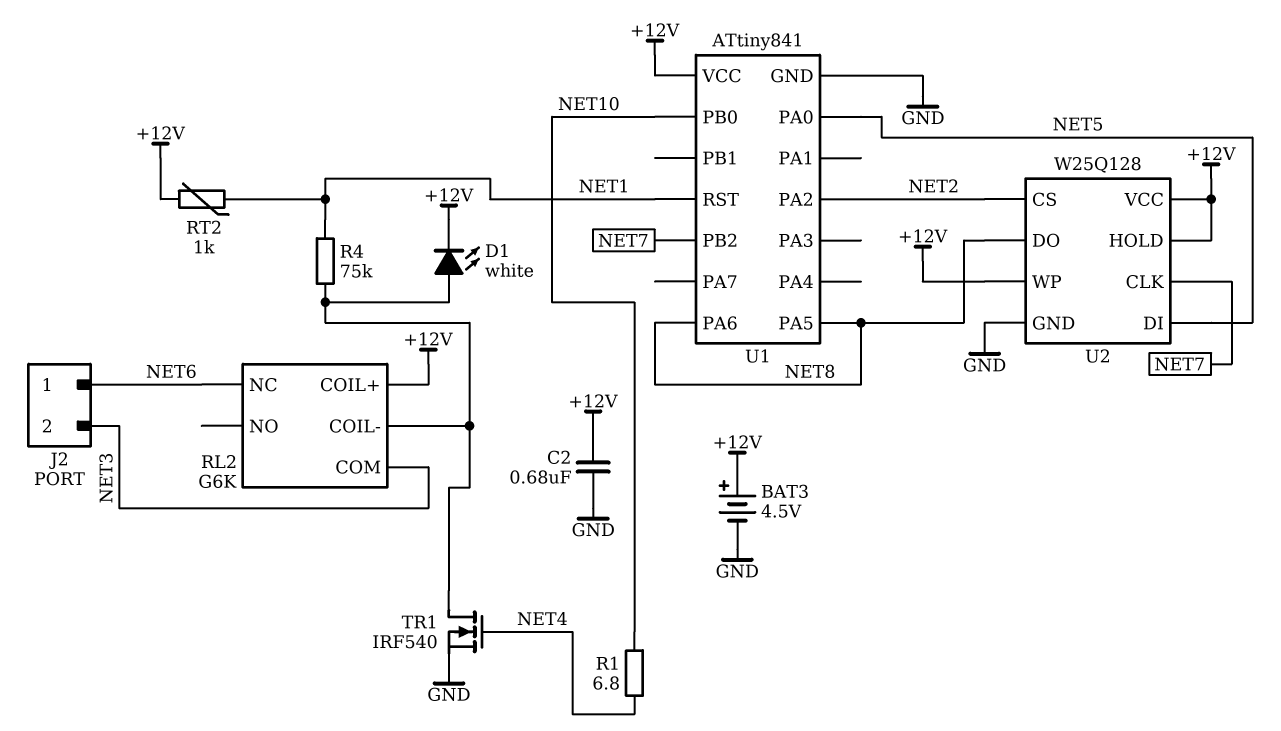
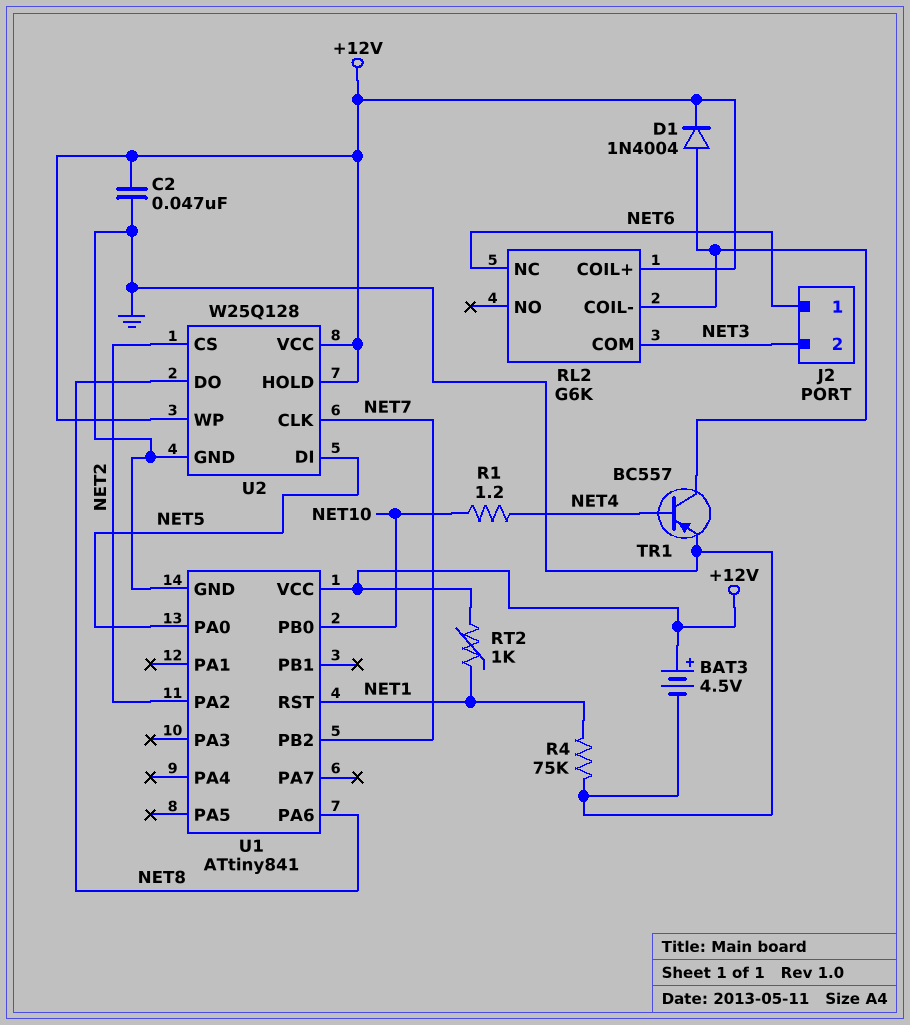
C2: 680nF (+12V, GND) -> 47nF (+12V, GND)
D1: LED white (A RL2/COIL-, K +12V) -> diode 1N4004 (A RL2/COIL-, K +12V)
R1: 6.8 (NET4, NET10) -> 1.2 (NET4, NET10)
R4: 75k (NET1, RL2/COIL-) -> 75k (GND, NET1)
TR1: NMOS IRF540 (G NET4, D RL2/COIL-, S GND) -> PNP BC557 (B NET4, C RL2/COIL-, E GND)
U1 pin PA5: NET8 -> none

